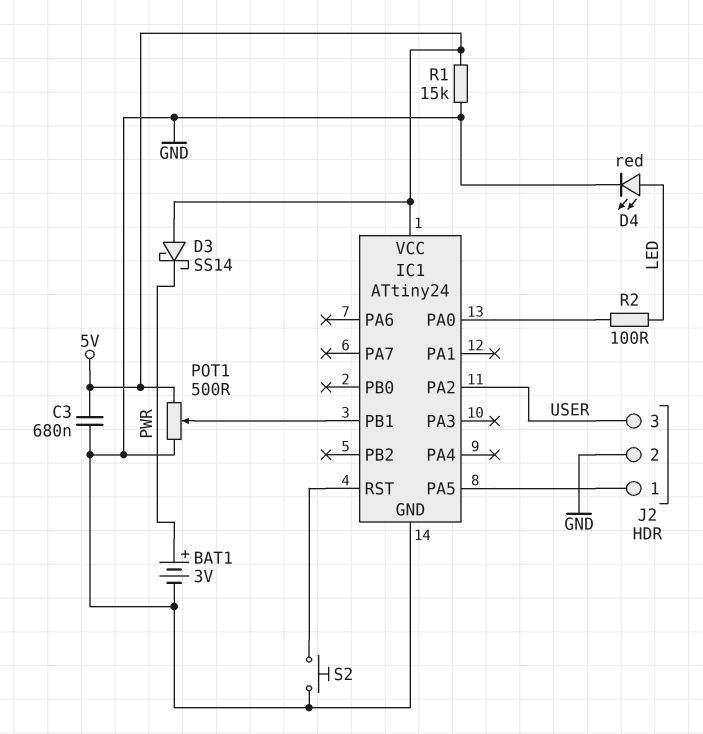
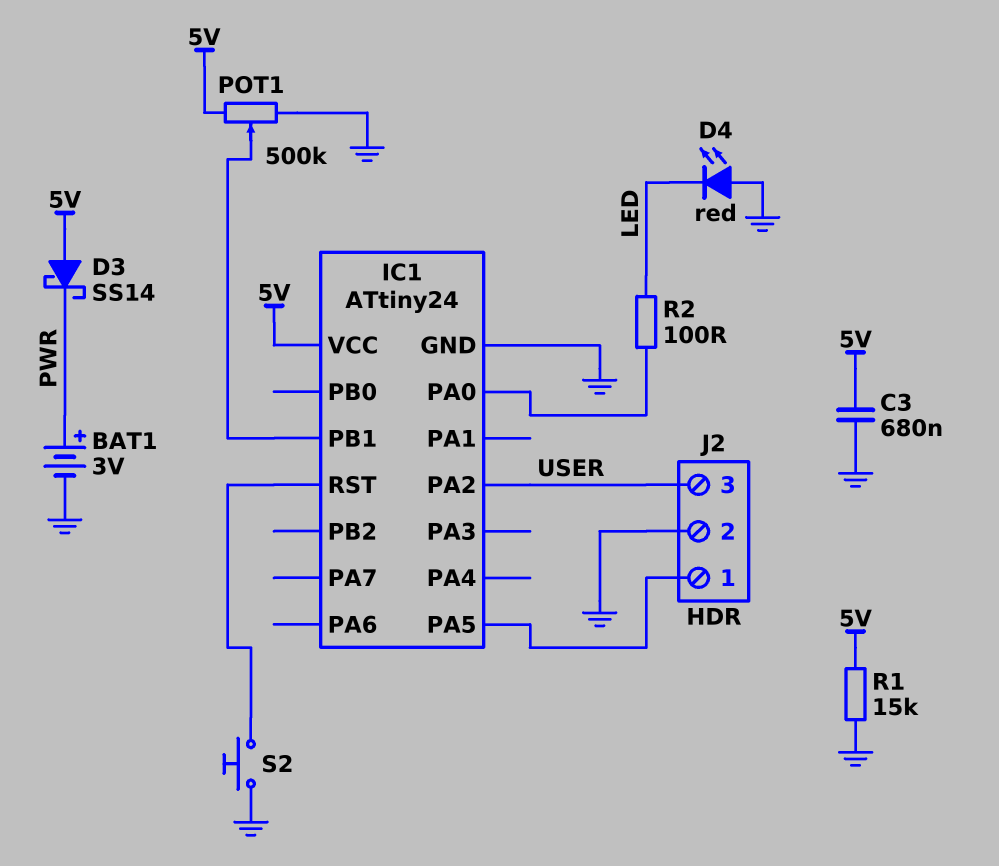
D4: LED red (A LED, K GND) -> LED red (A GND, K LED)
POT1: 500 (5V, GND, wiper IC1/PB1) -> 500k (5V, GND, wiper IC1/PB1)

